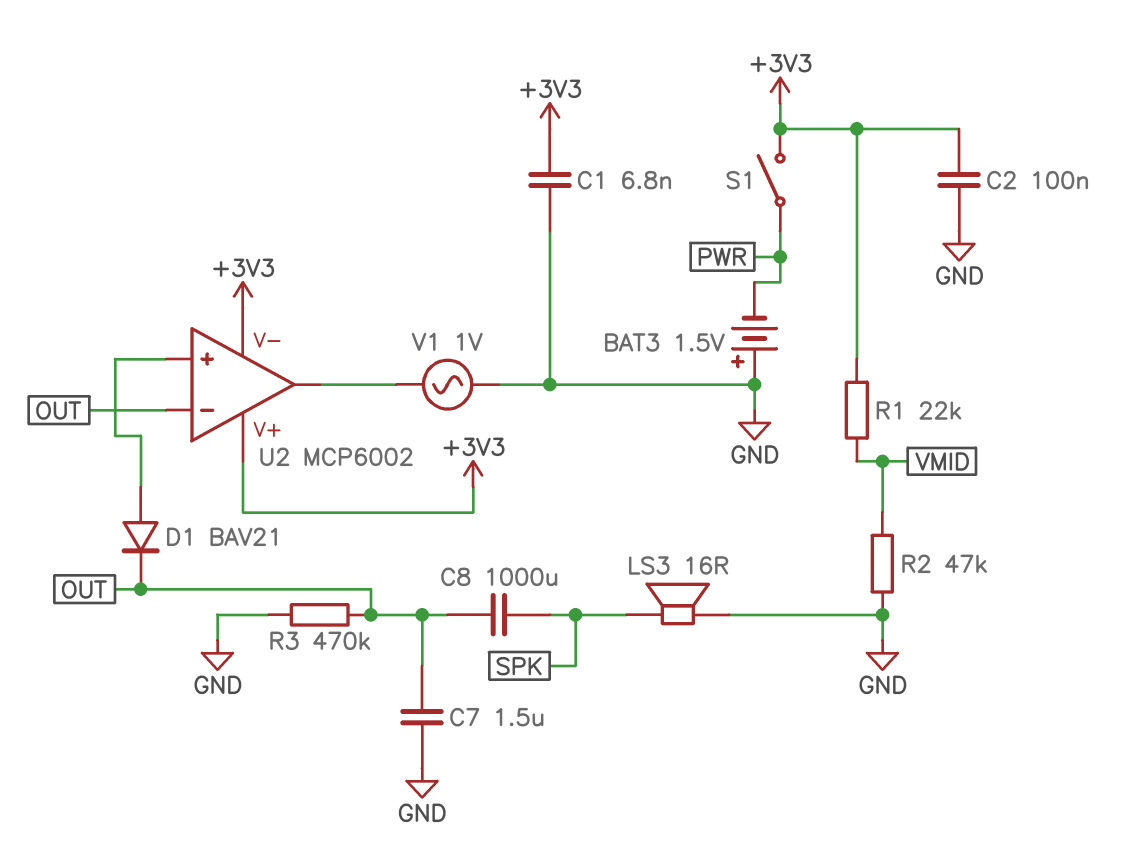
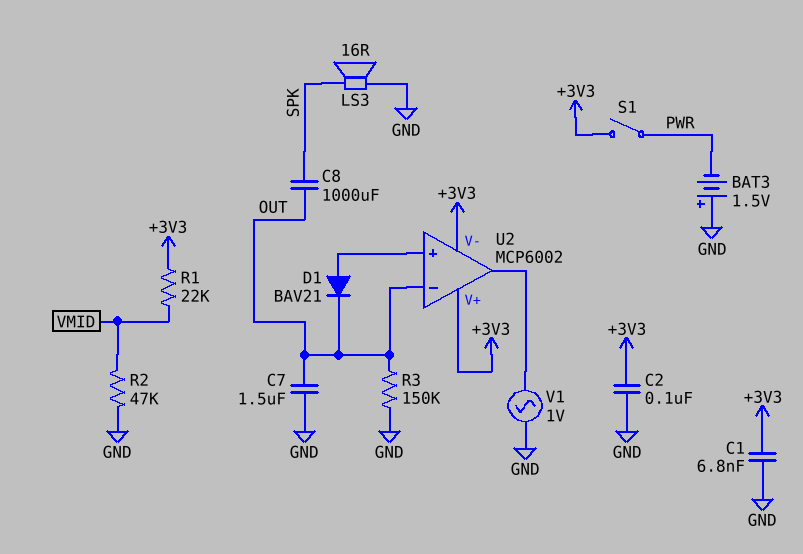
R3: 470k (GND, OUT) -> 150k (GND, OUT)

